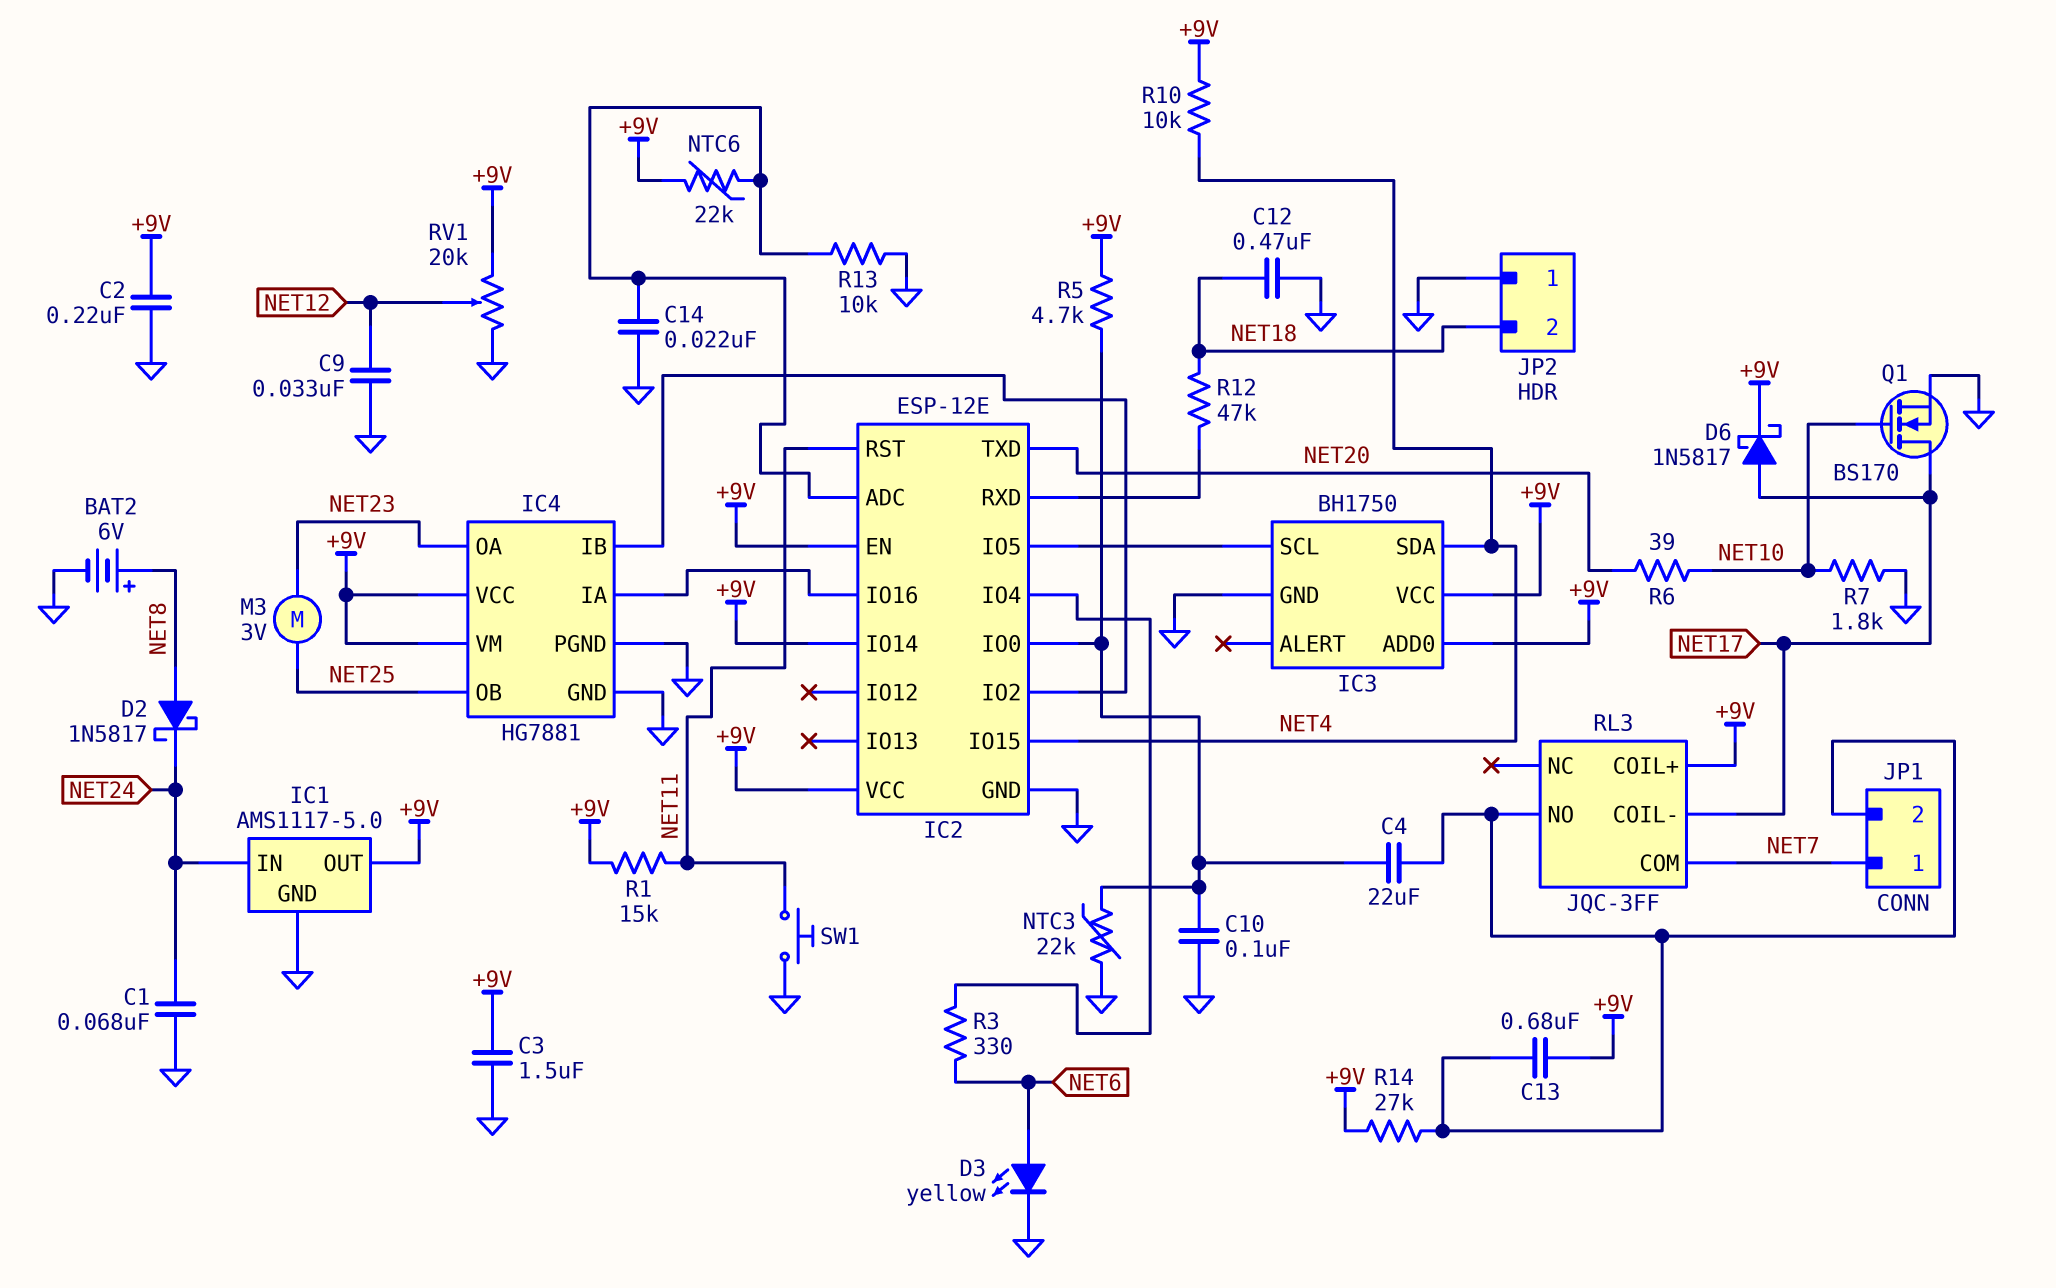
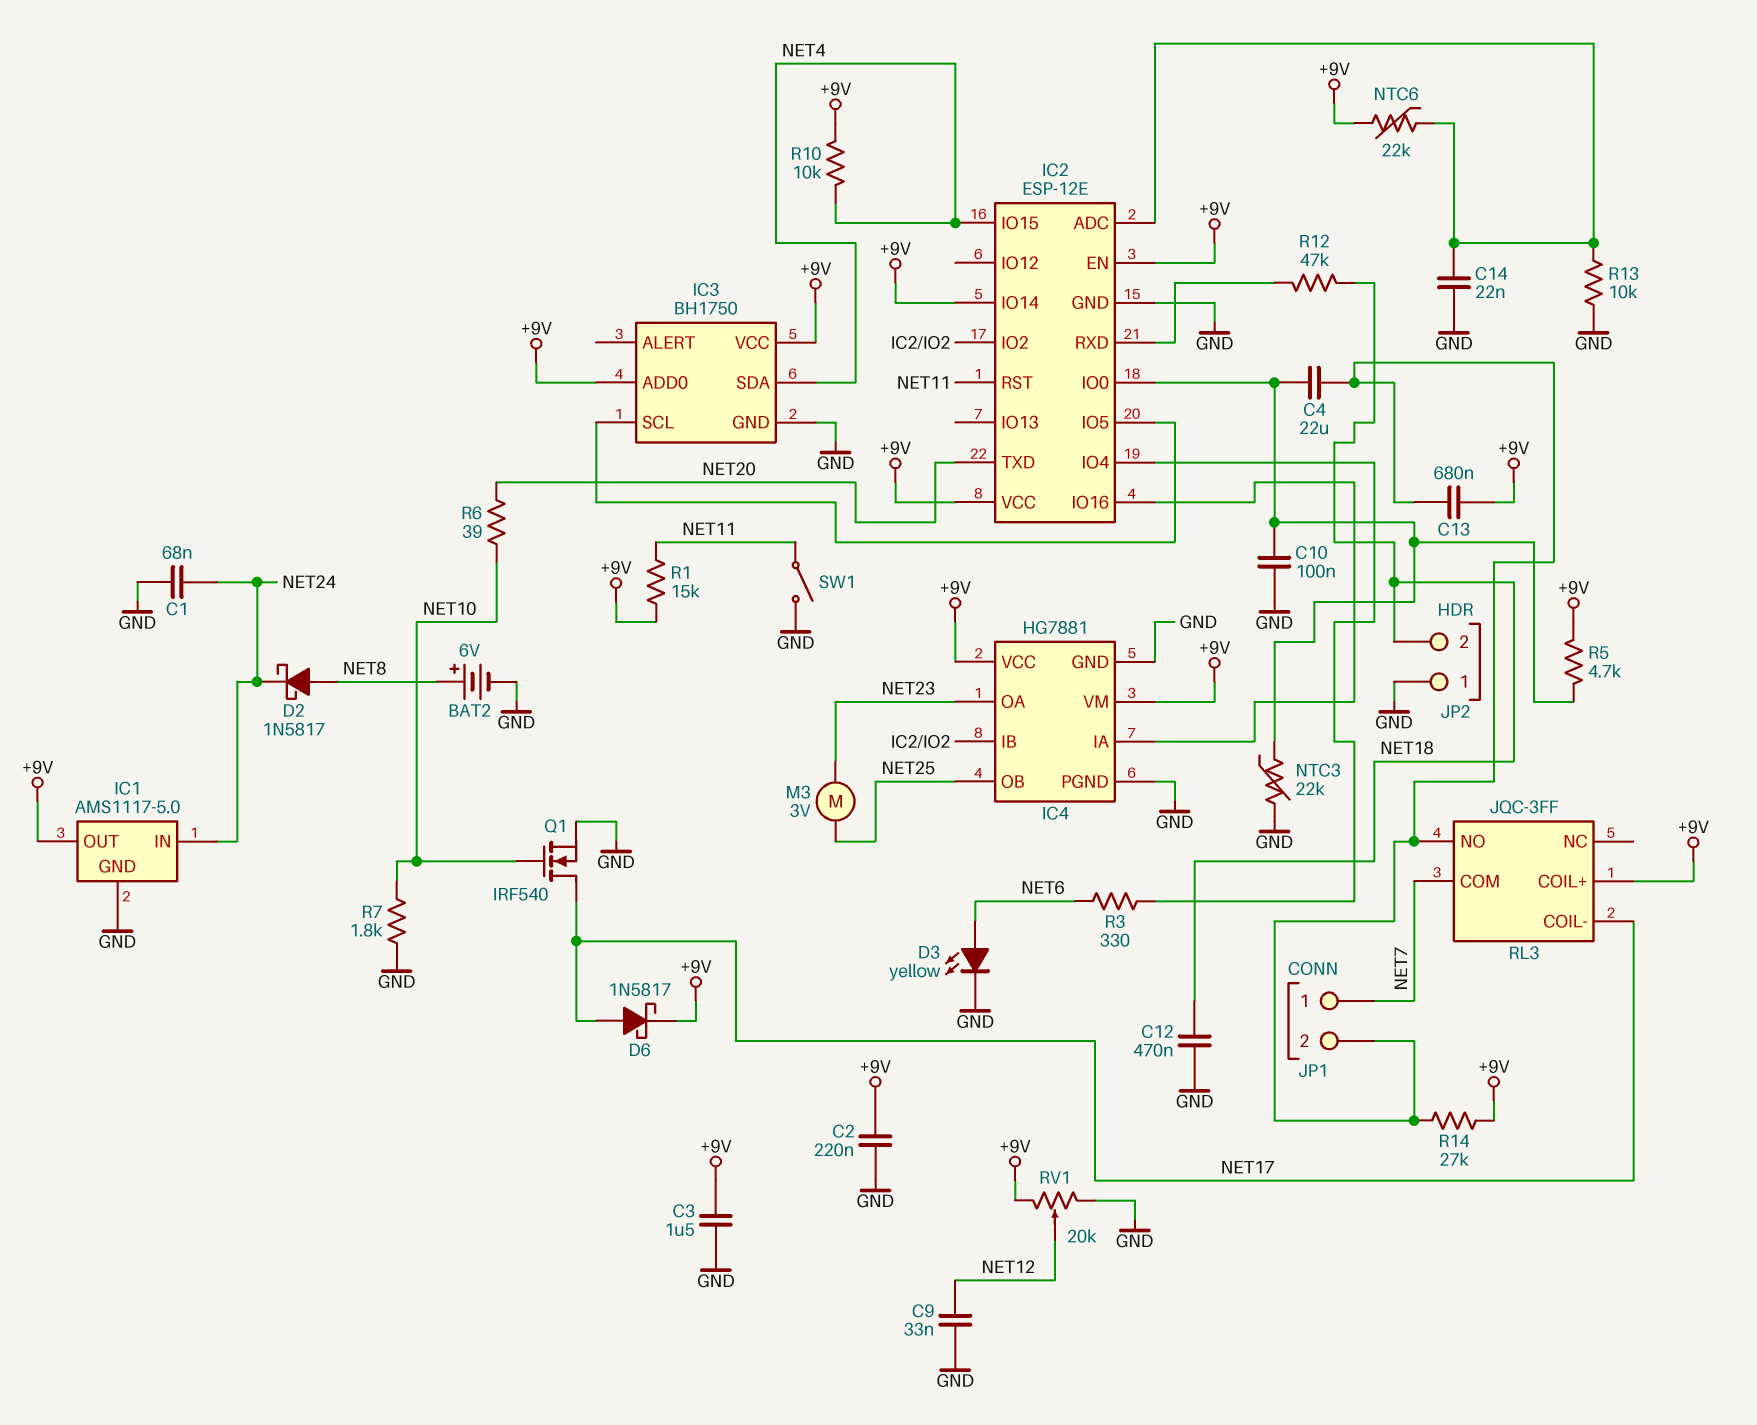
Q1: NMOS BS170 (G NET10, D NET17, S GND) -> NMOS IRF540 (G NET10, D NET17, S GND)
SW1: button (GND, NET11) -> switch (GND, NET11)

